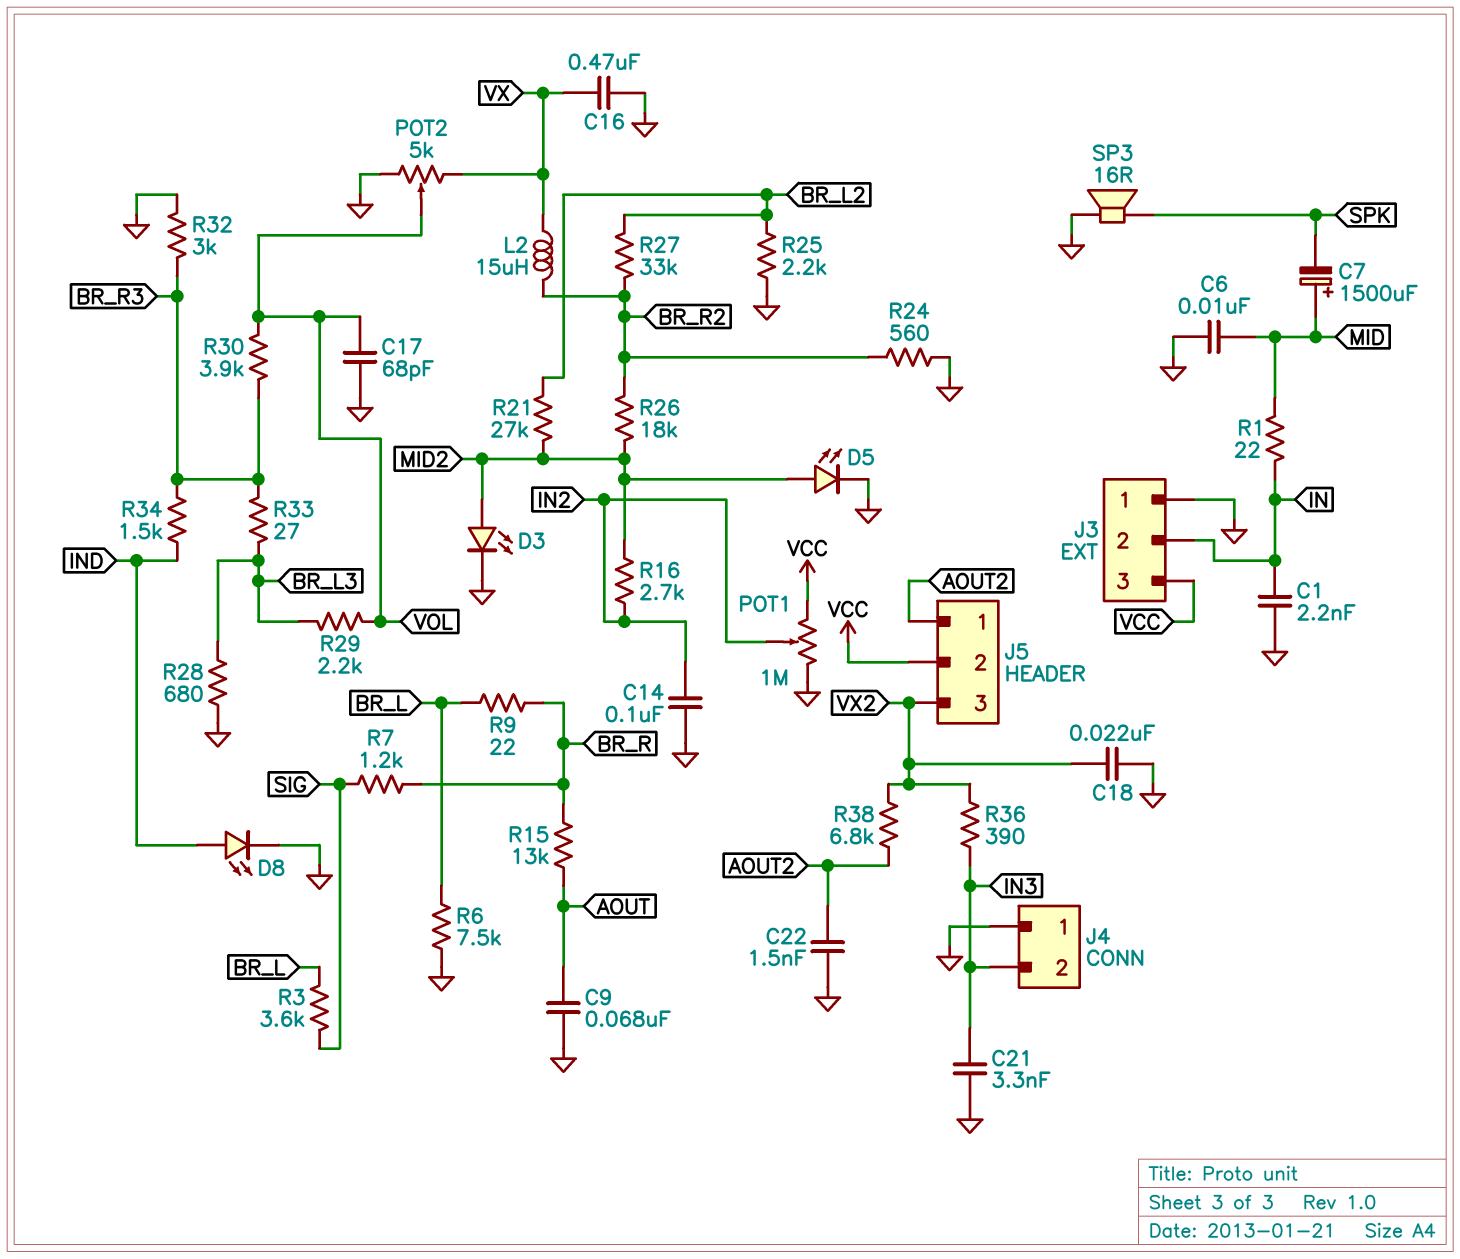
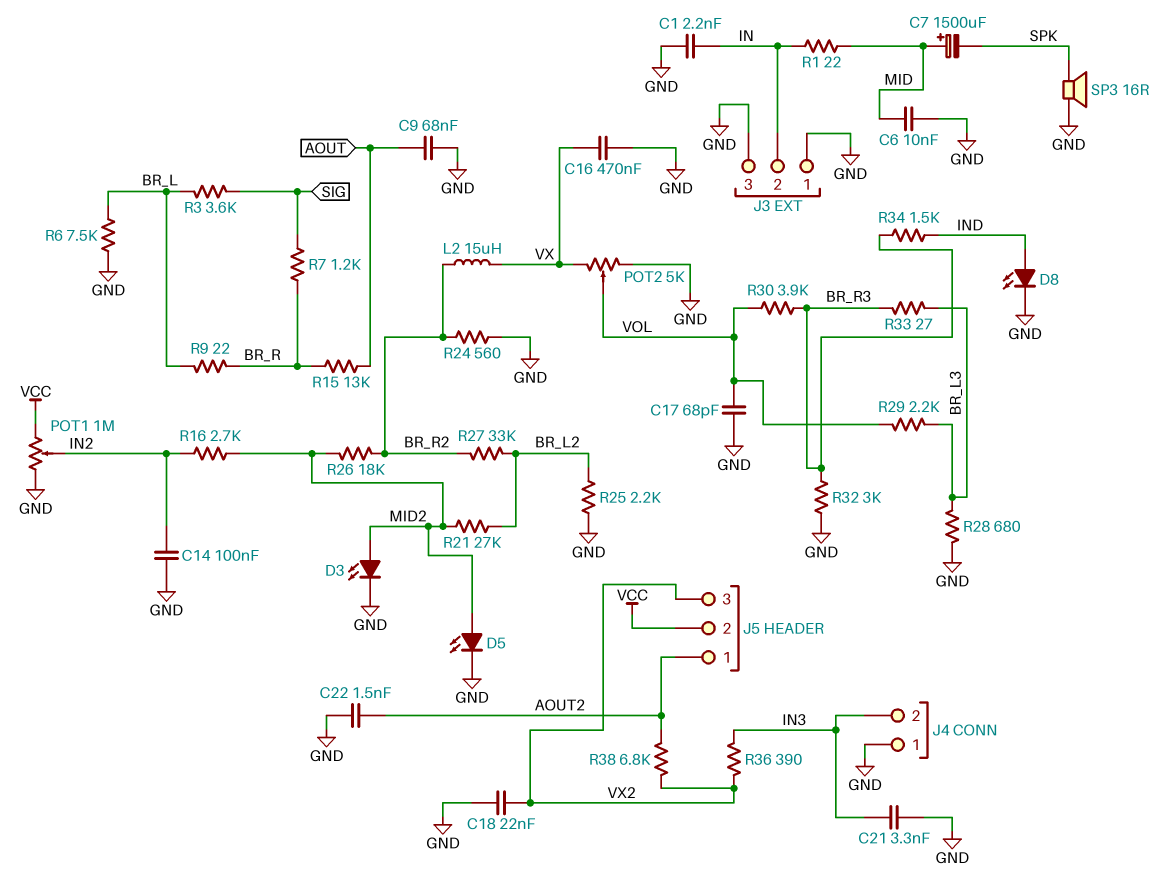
J3 pin 3: VCC -> GND

